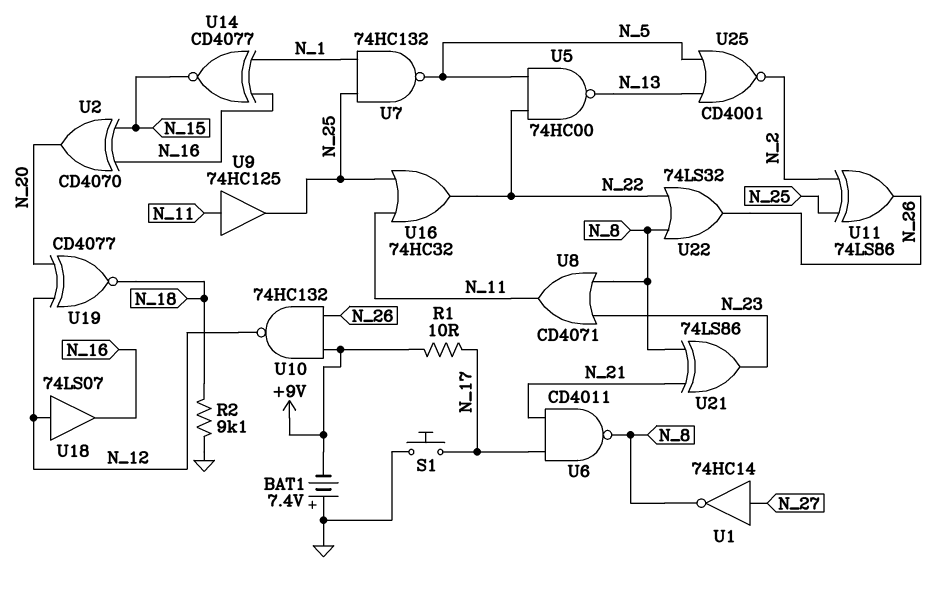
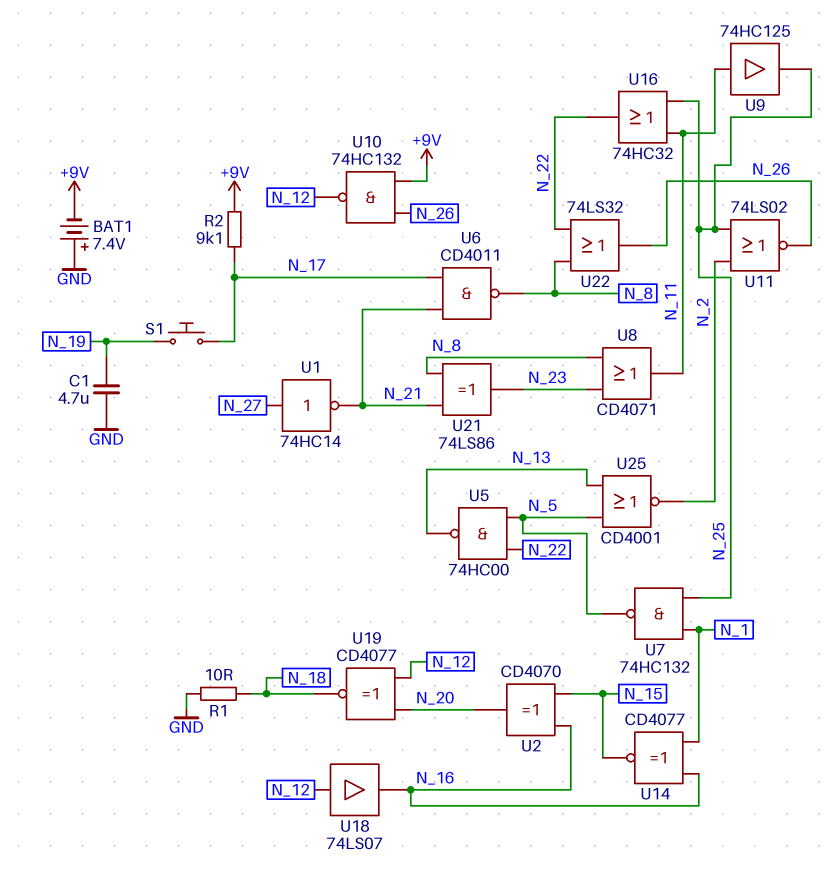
C1: none -> 4.7uF (GND, N_19)
R1: 10 (+9V, N_17) -> 10 (GND, N_18)
R2: 9.1k (GND, N_18) -> 9.1k (+9V, N_17)
S1: button (GND, N_17) -> button (N_17, N_19)
U1: NOT 74HC14 (in N_27, out N_8) -> NOT 74HC14 (in N_27, out N_21)
U11: XOR 74LS86 (in N_2, in N_25, out N_26) -> NOR 74LS02 (in N_2, in N_25, out N_26)

